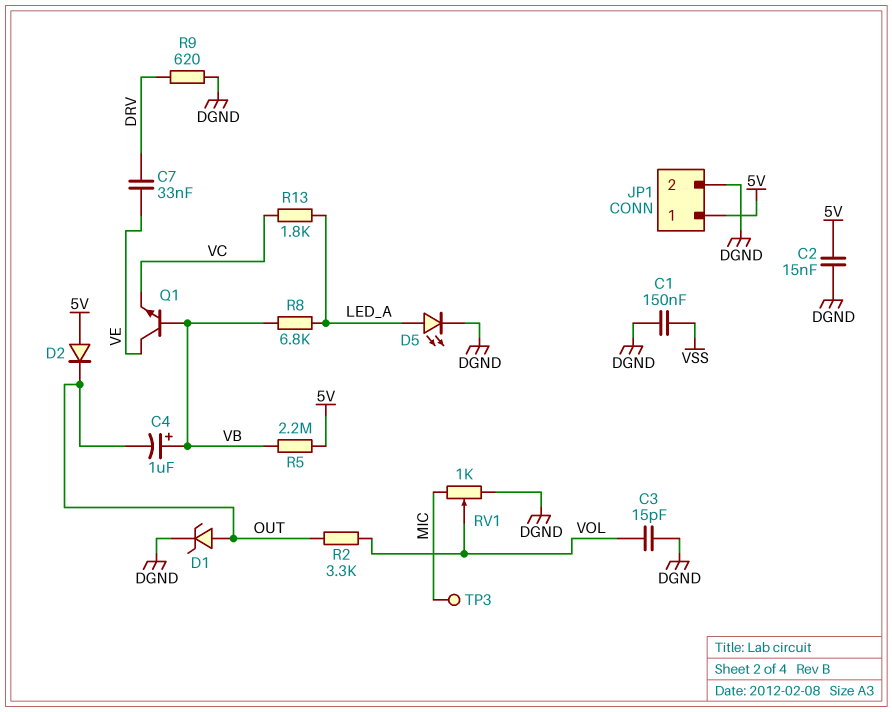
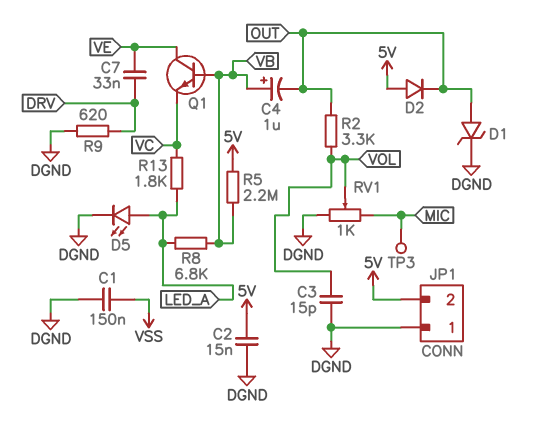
JP1 pin 1: 5V -> DGND
JP1 pin 2: DGND -> 5V

